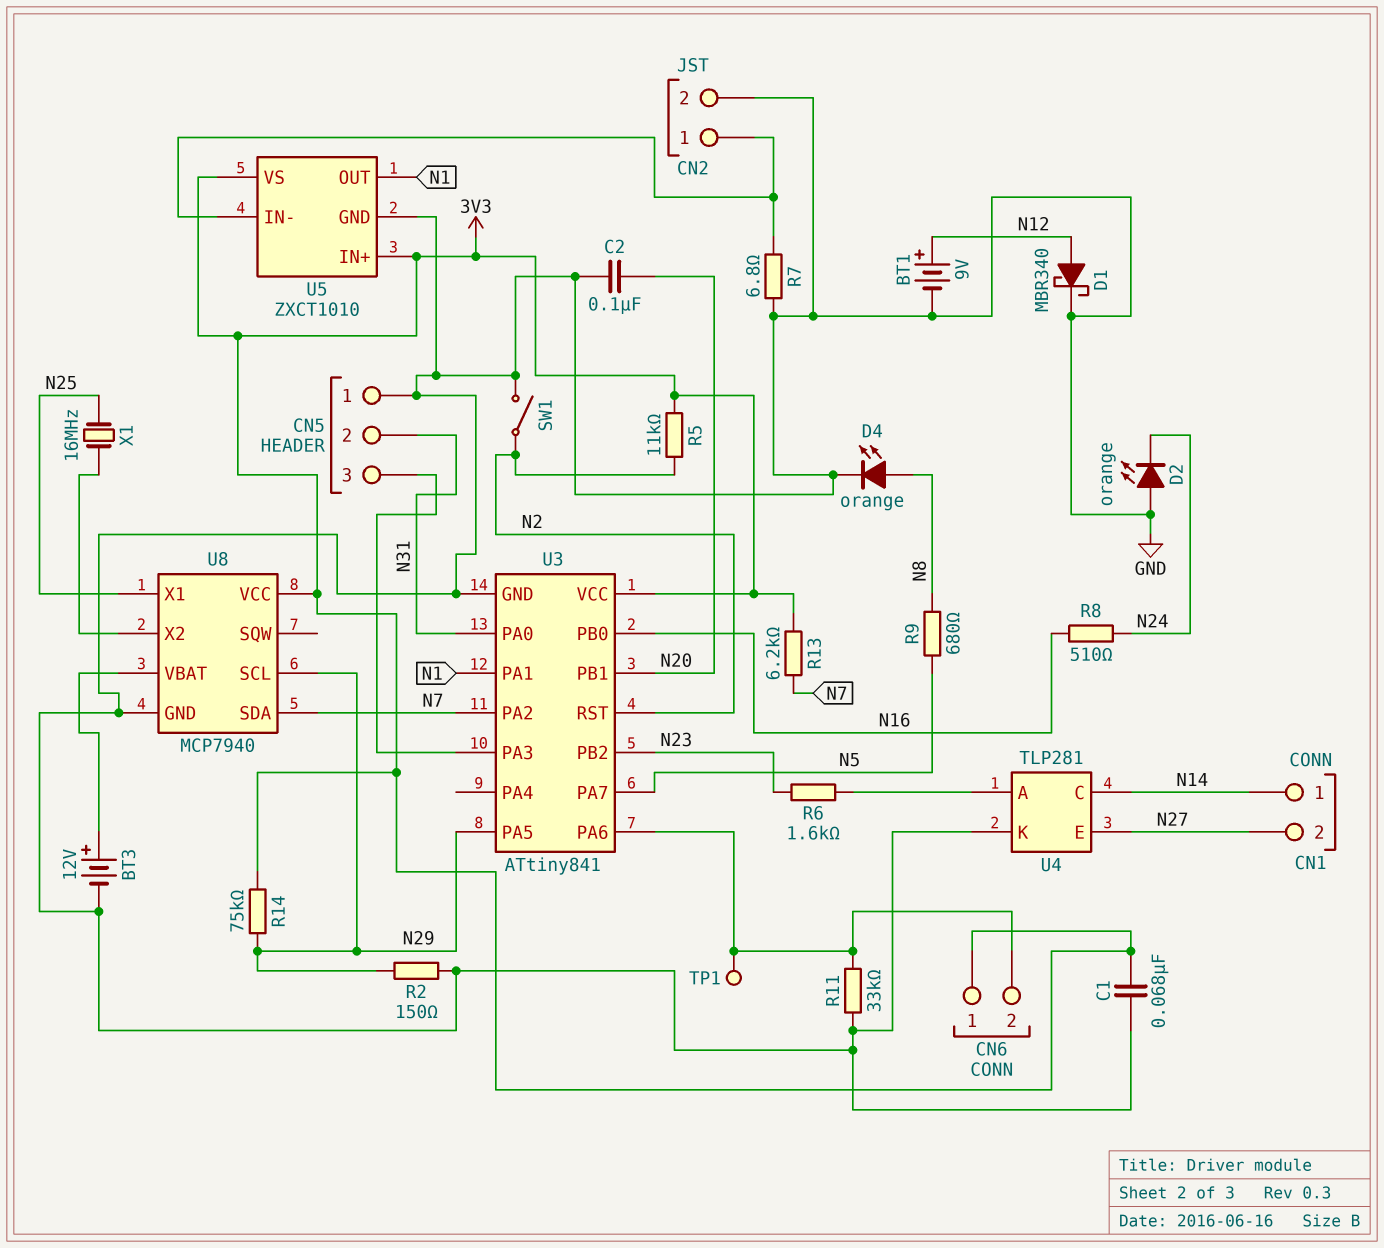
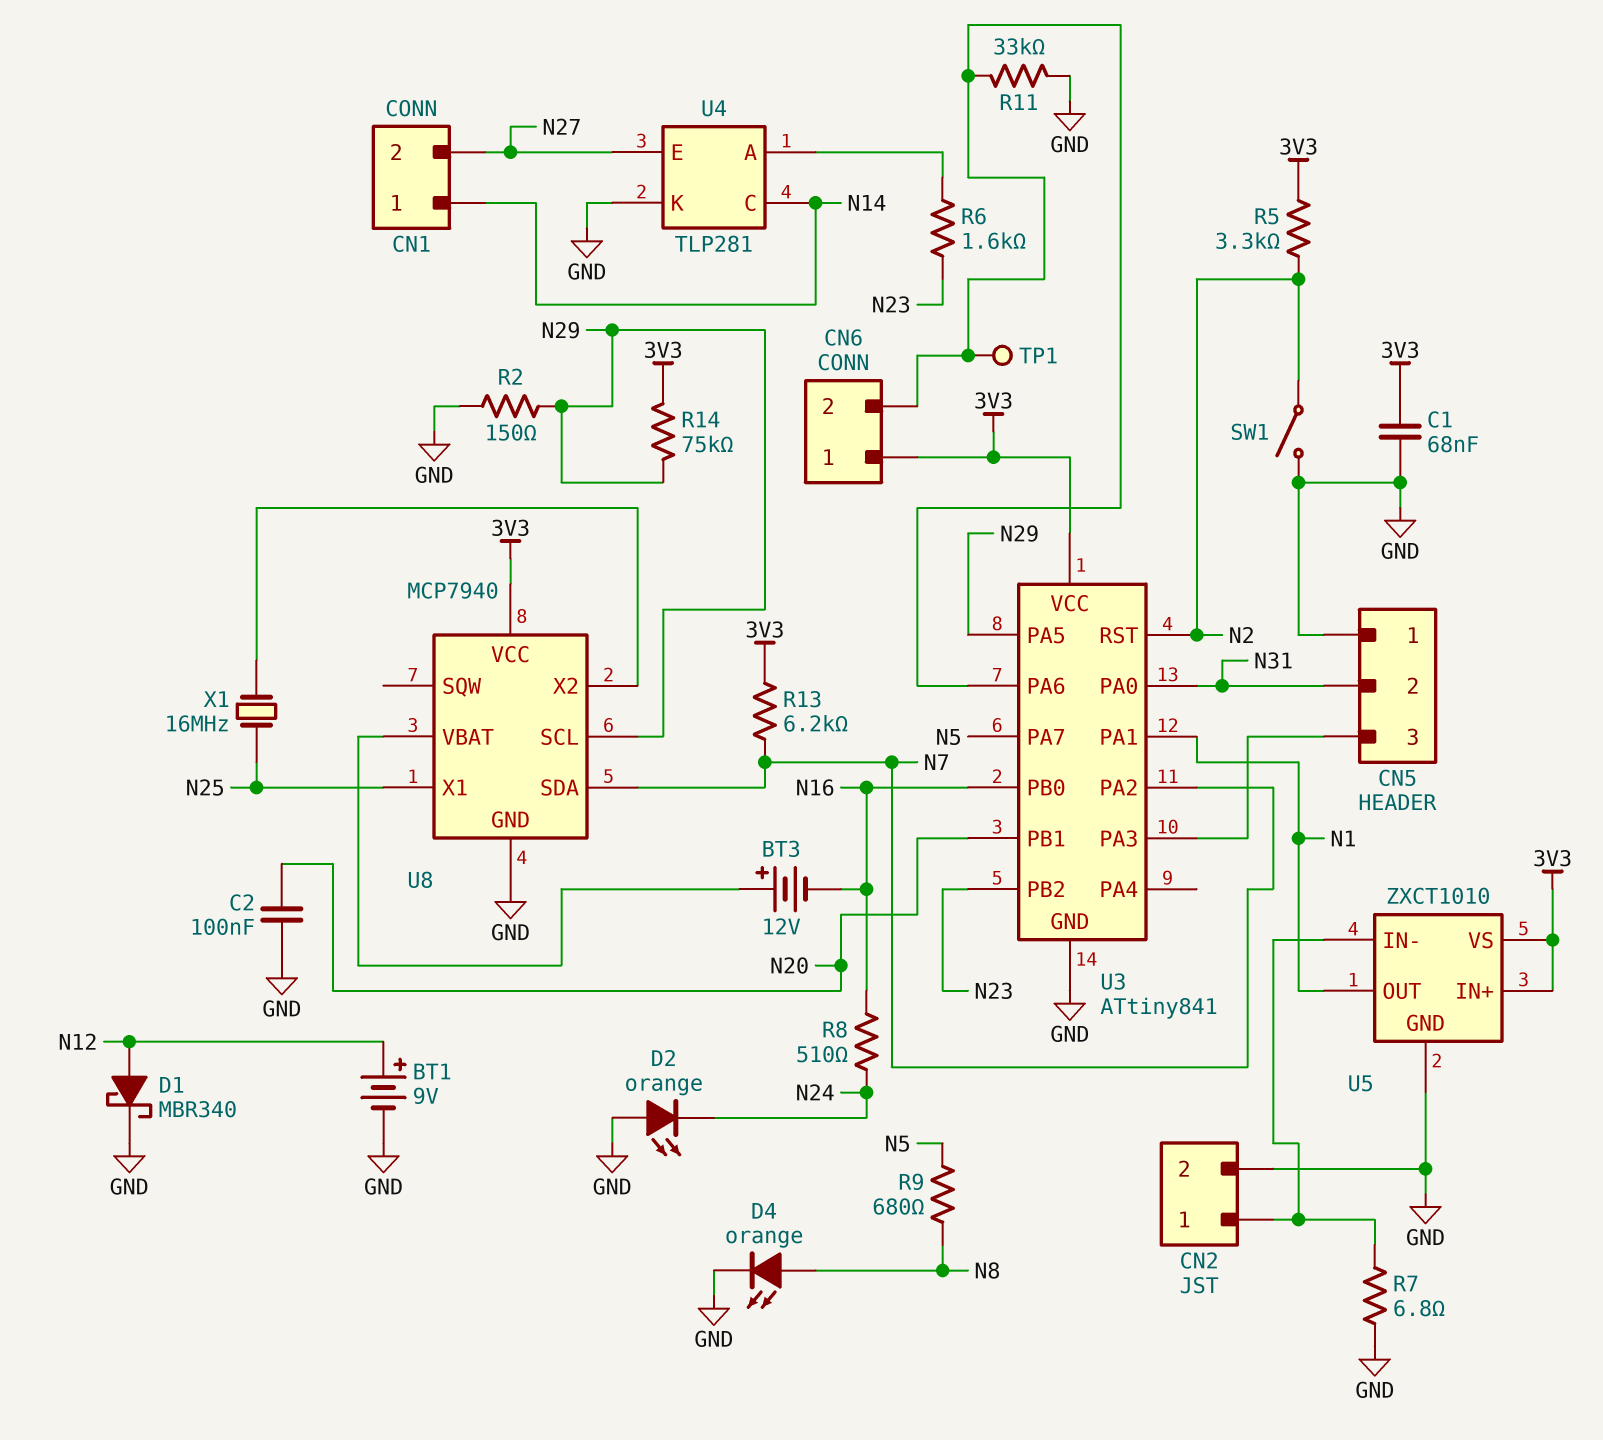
BT3: 12V (plus U8/VBAT, minus GND) -> 12V (plus U8/VBAT, minus N16)
R5: 11k (3V3, N2) -> 3.3k (3V3, N2)

